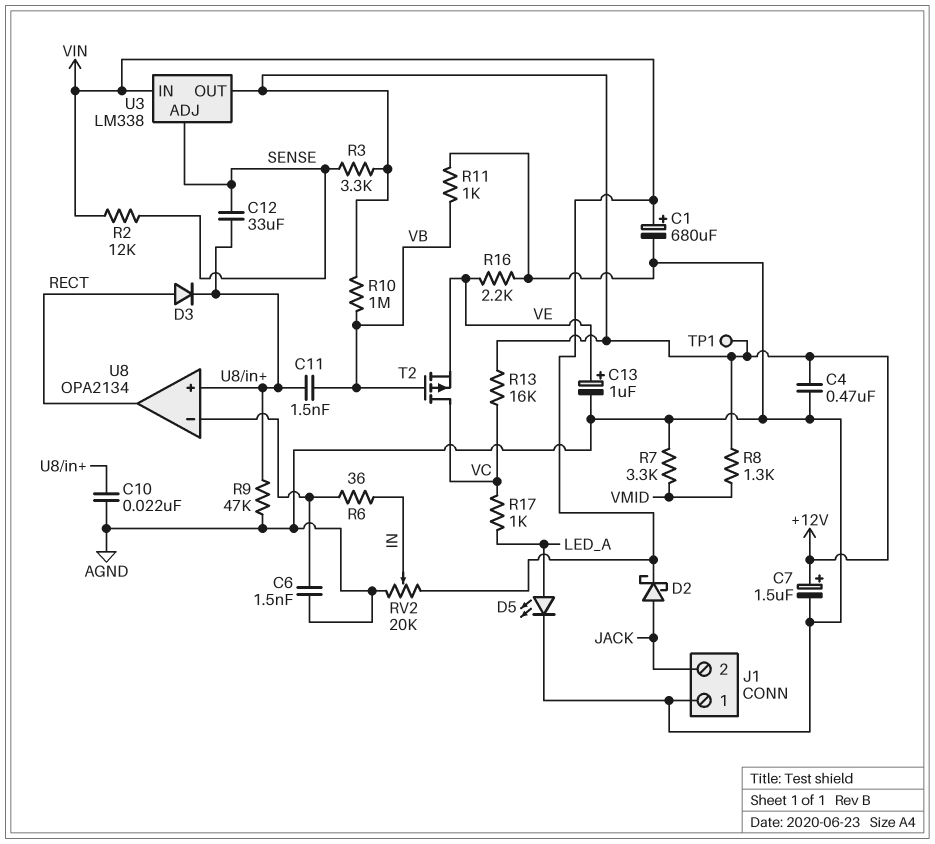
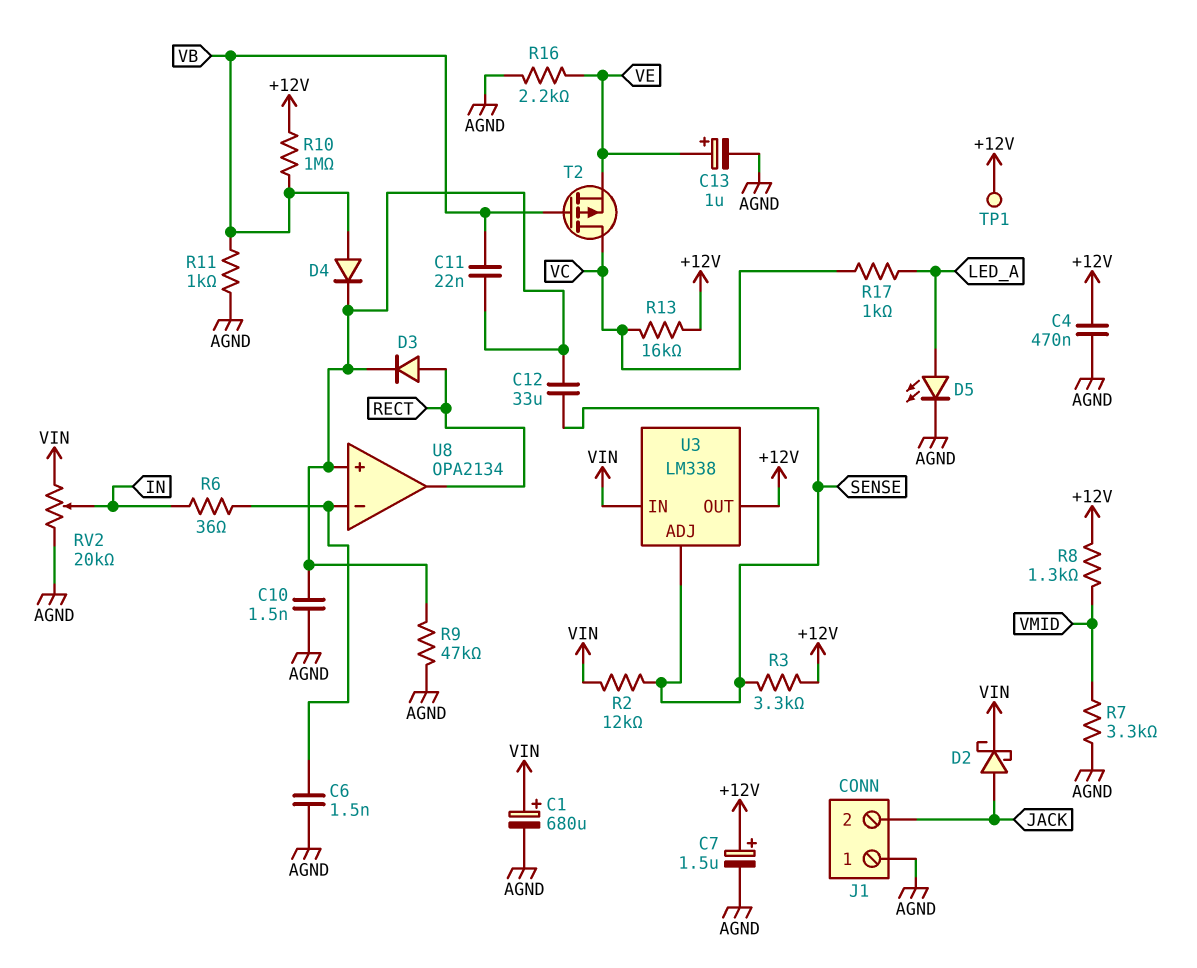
C10: 22nF (AGND, U8/in+) -> 1.5nF (AGND, U8/in+)
C11: 1.5nF (U8/in+, VB) -> 22nF (U8/in+, VB)
D4: none -> diode (A VB, K U8/in+)

